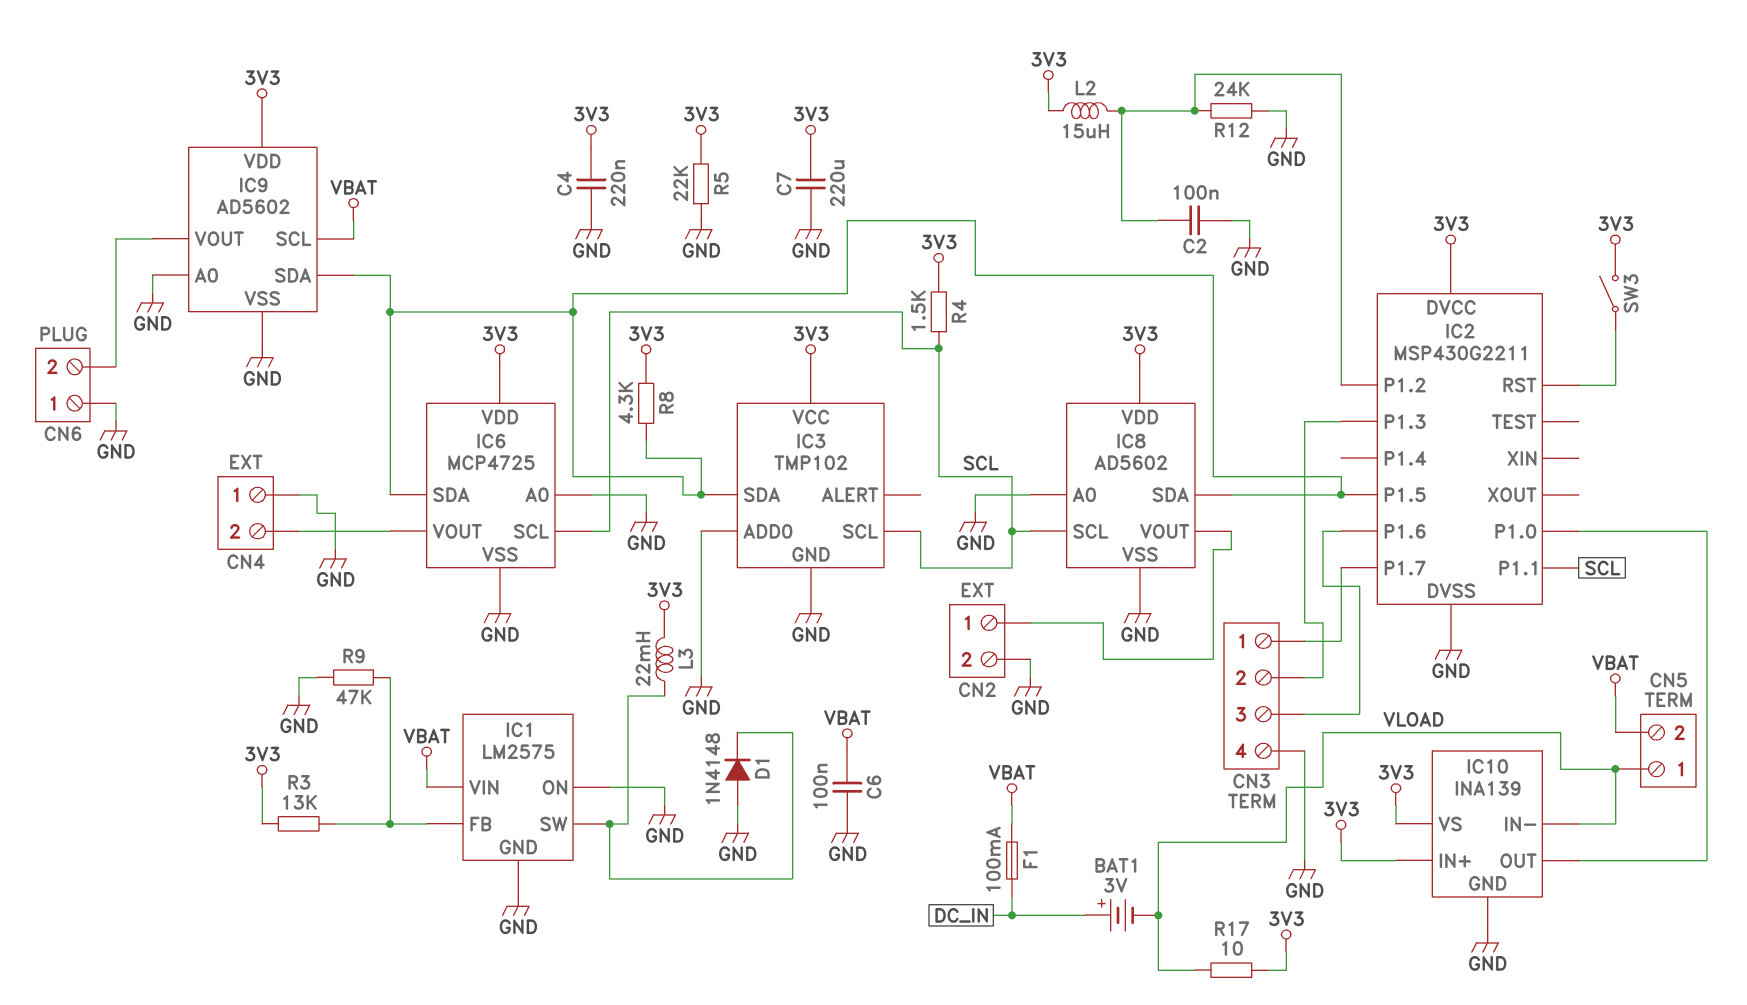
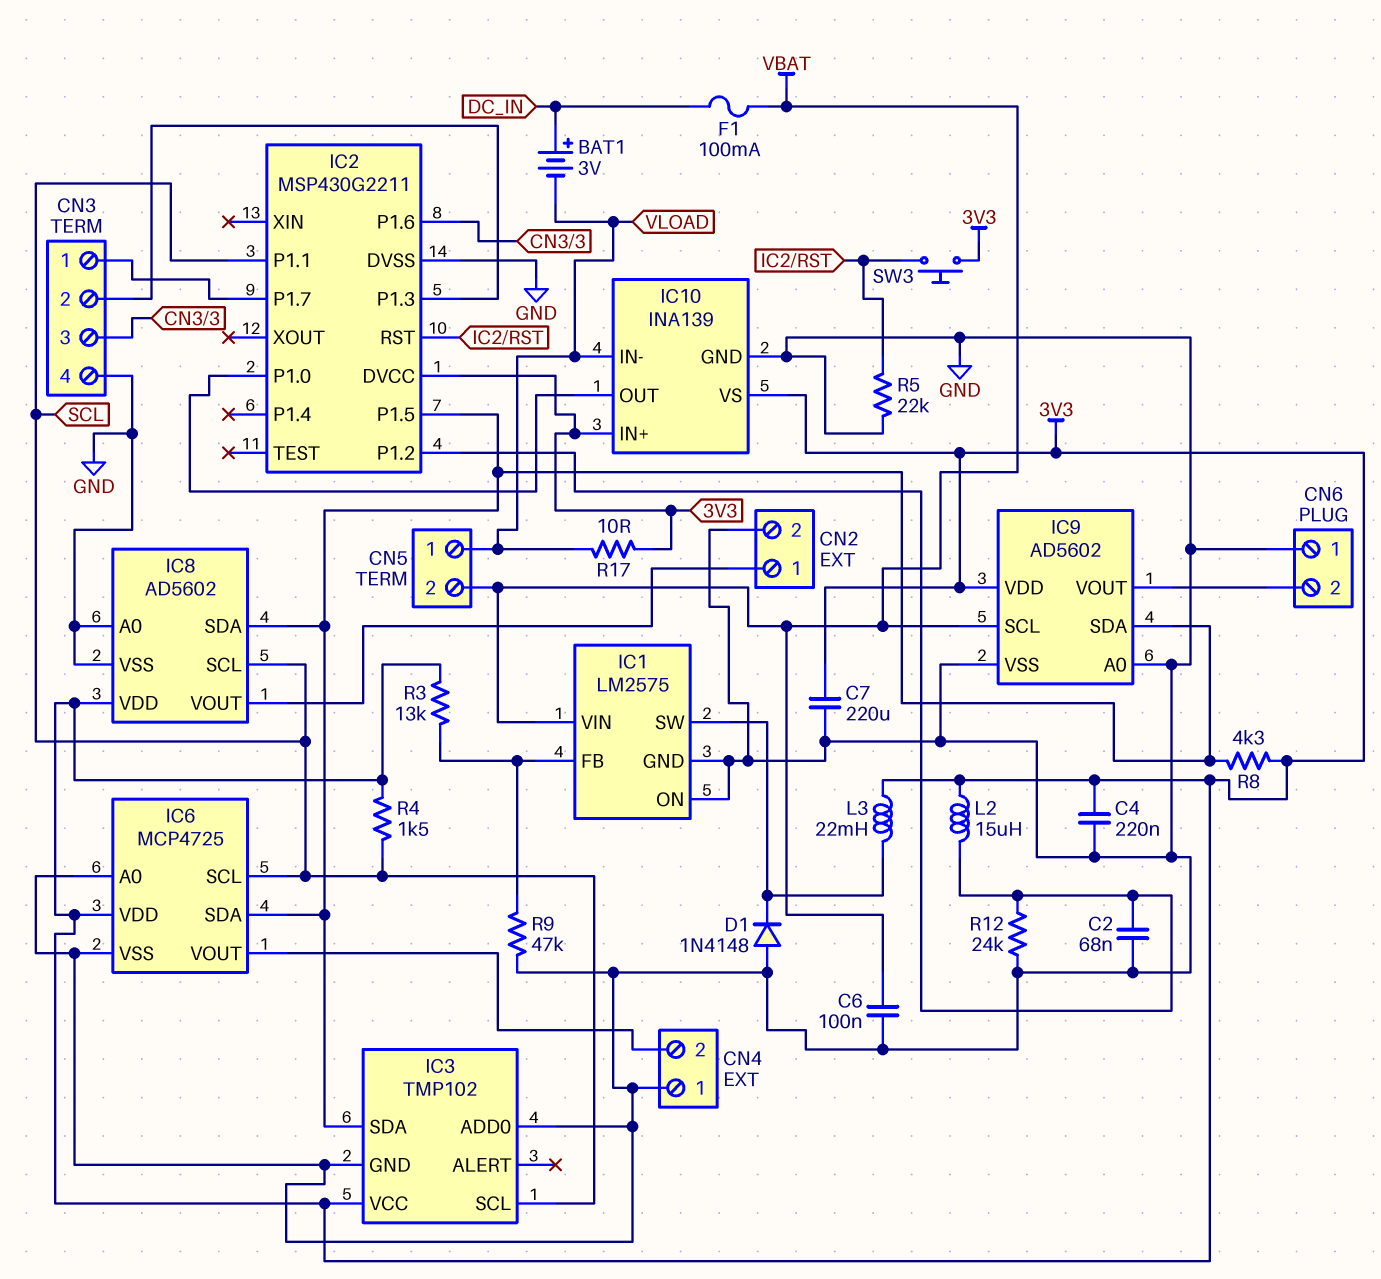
C2: 100nF (GND, IC2/P1.2) -> 68nF (GND, IC2/P1.2)
R5: 22k (3V3, GND) -> 22k (GND, IC2/RST)
SW3: switch (3V3, IC2/RST) -> button (3V3, IC2/RST)

